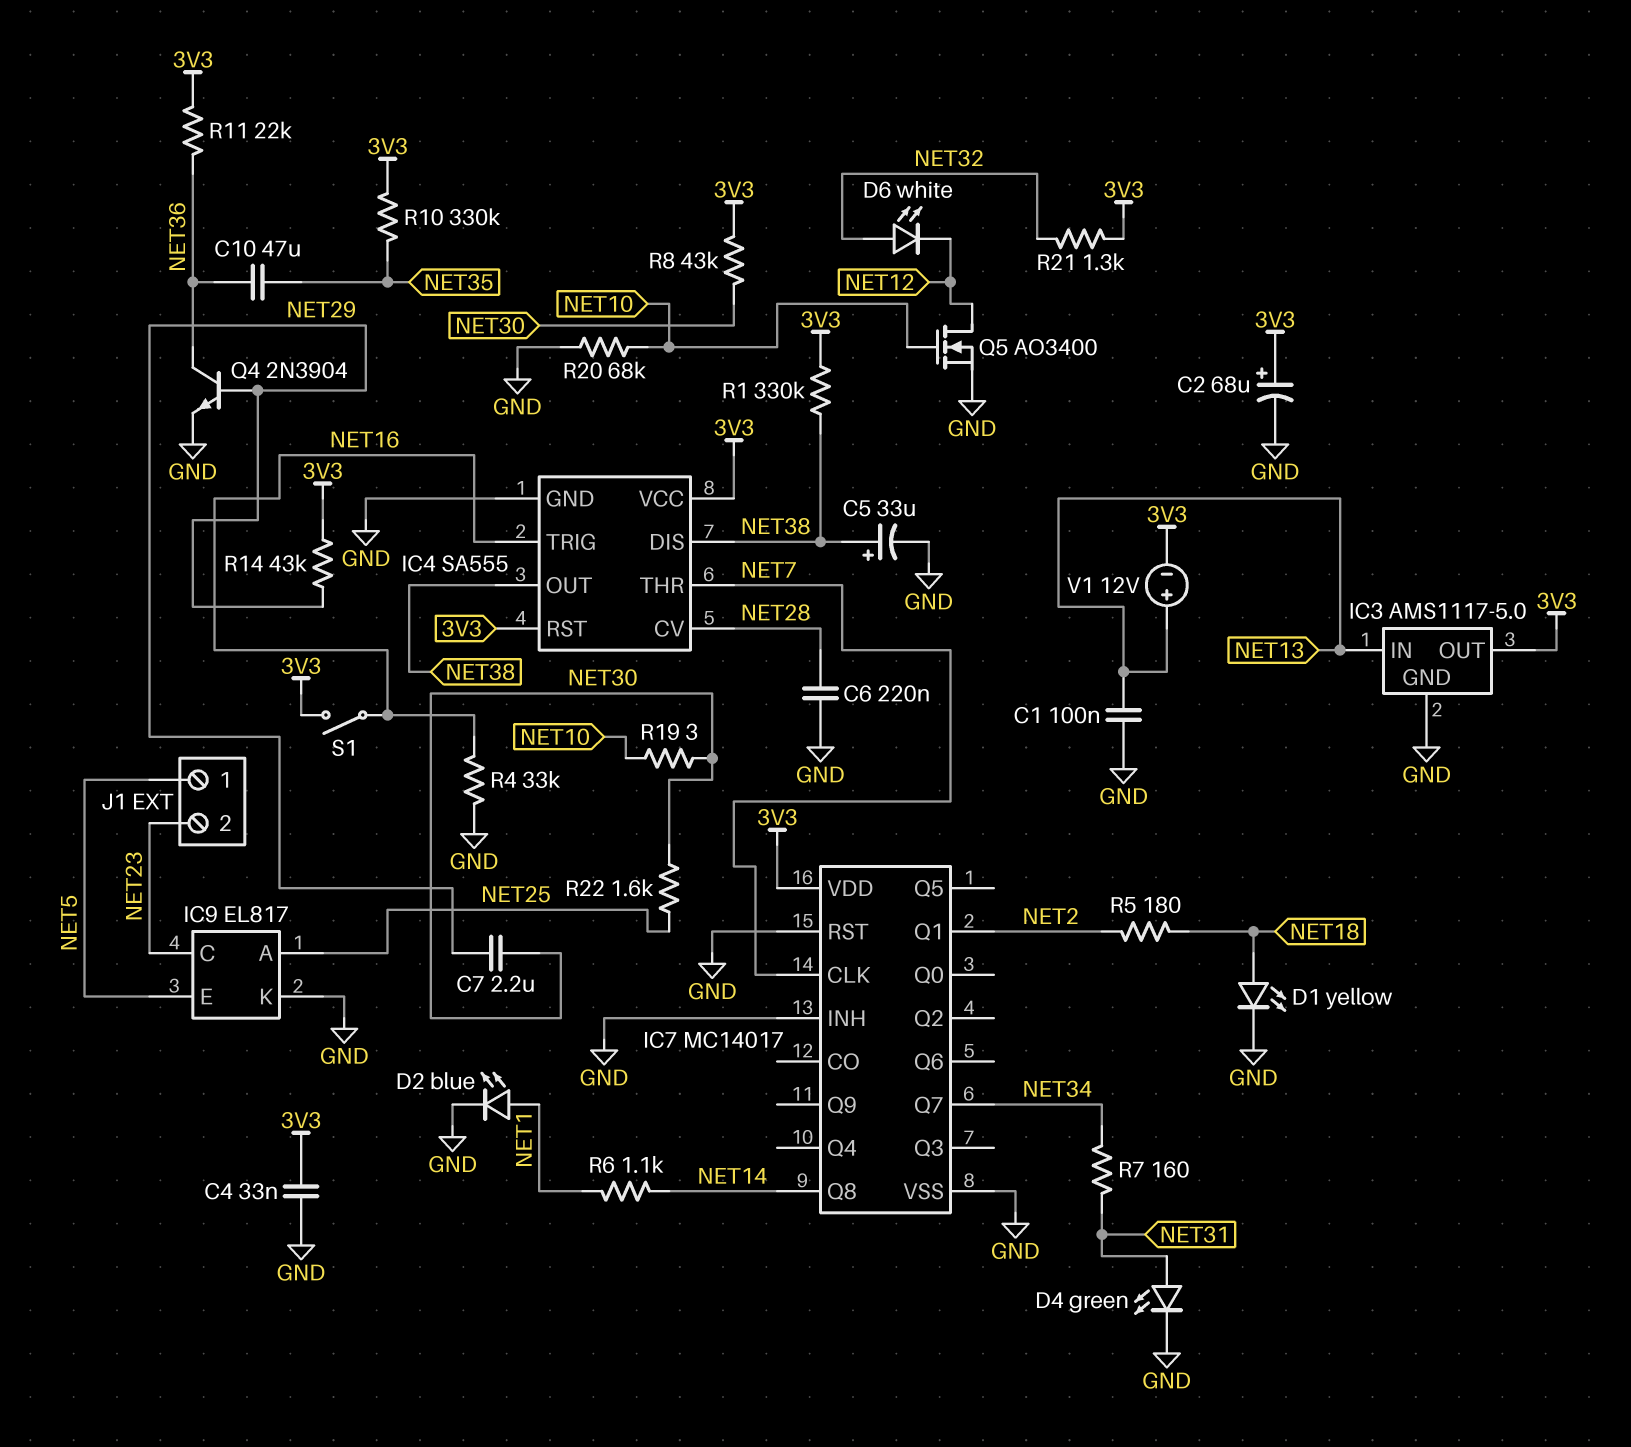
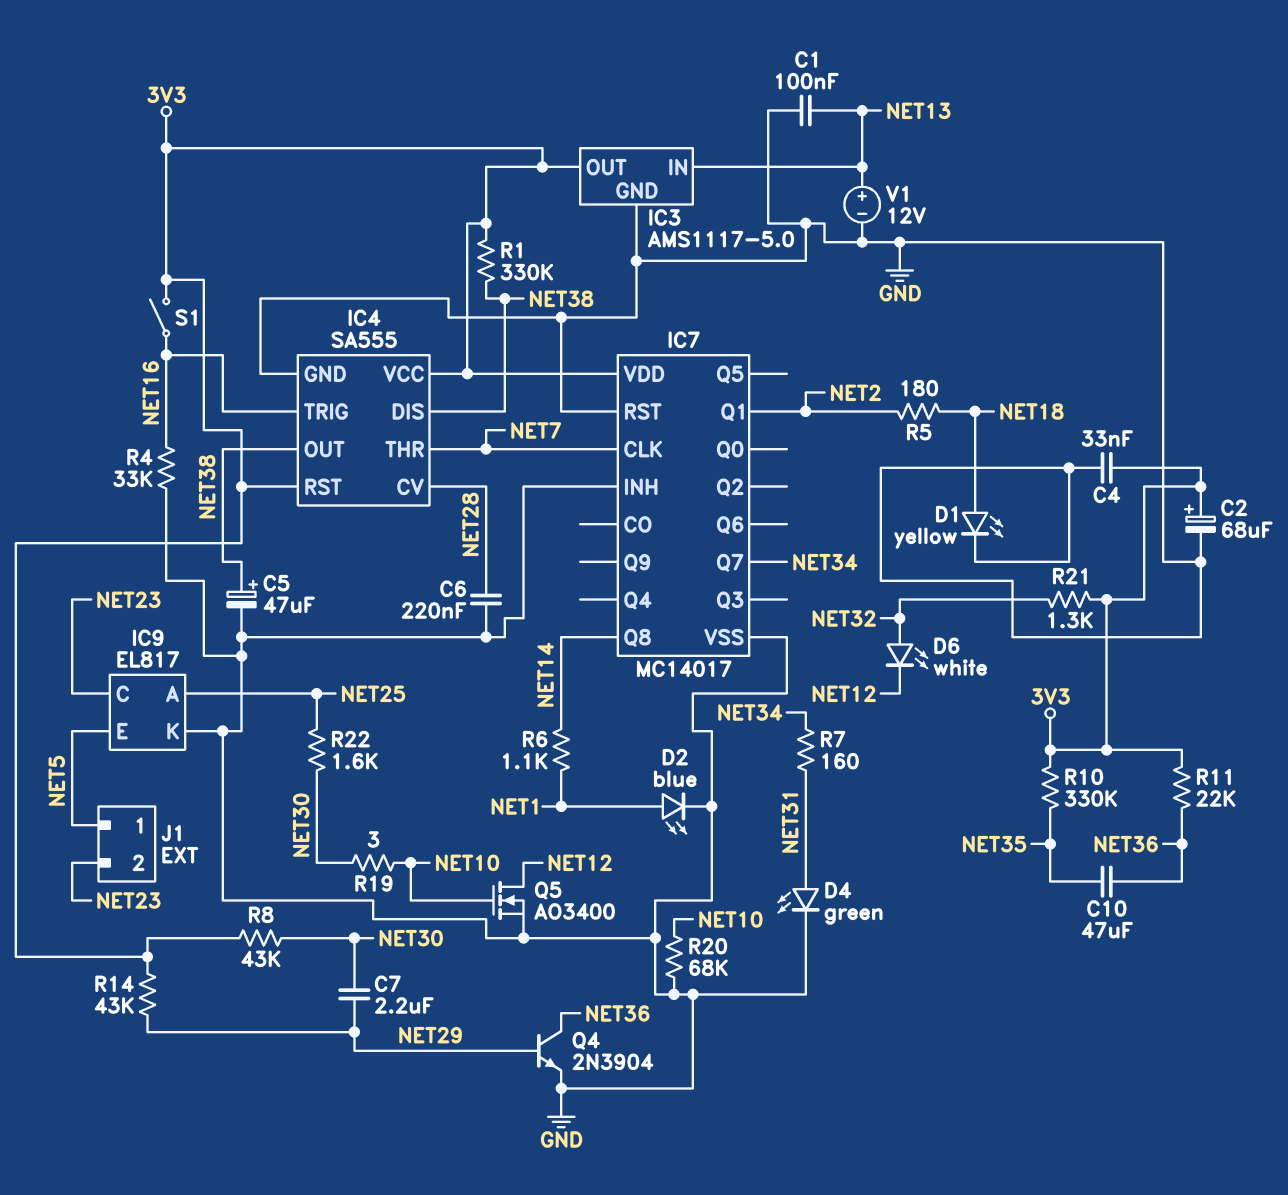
C5: 33uF (plus NET38, minus GND) -> 47uF (plus NET38, minus GND)
V1: 12V (plus NET13, minus 3V3) -> 12V (plus NET13, minus GND)

